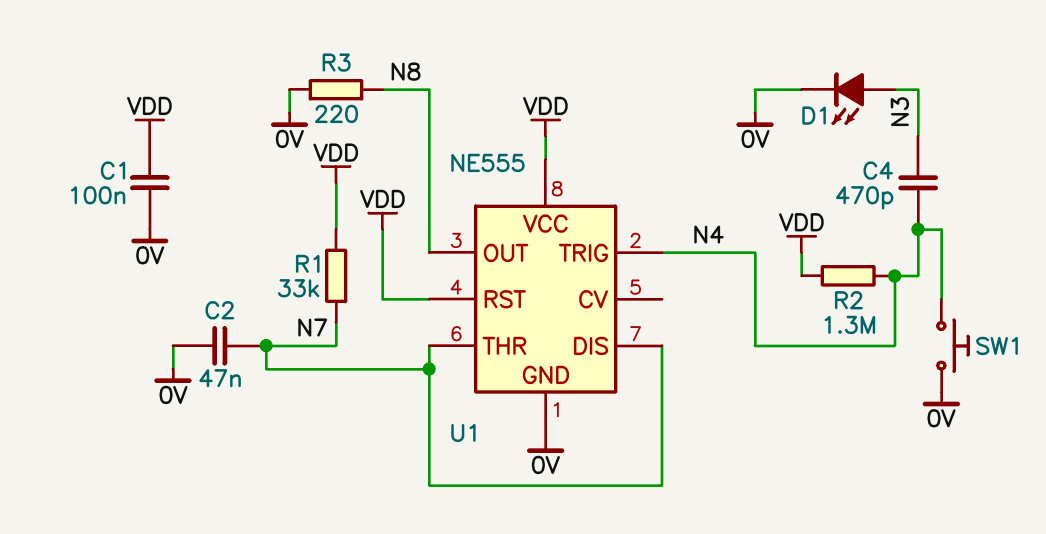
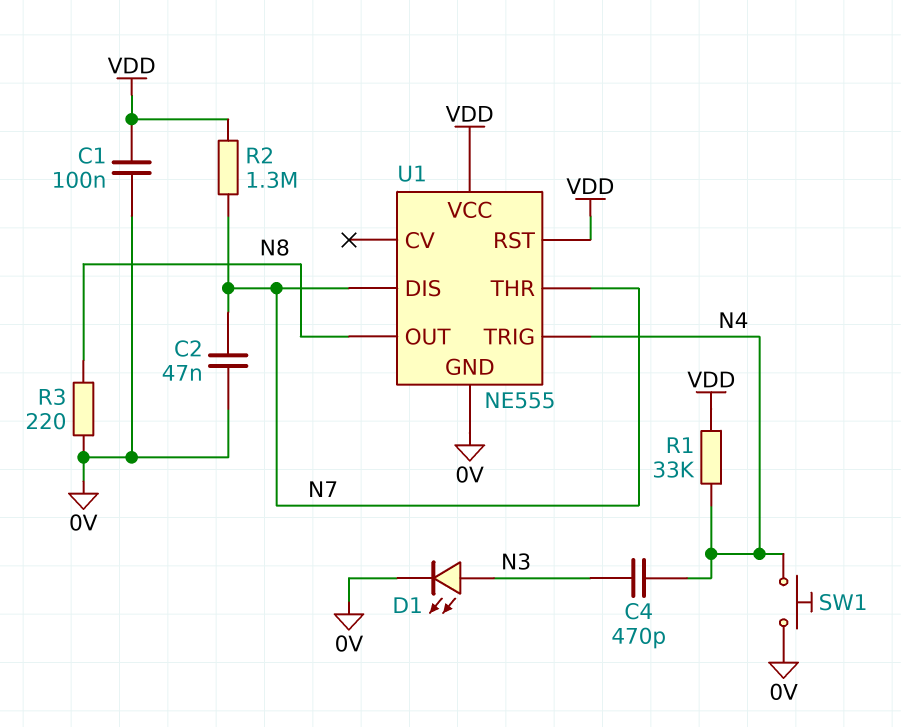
R1: 33k (N7, VDD) -> 33k (N4, VDD)
R2: 1.3M (N4, VDD) -> 1.3M (N7, VDD)

